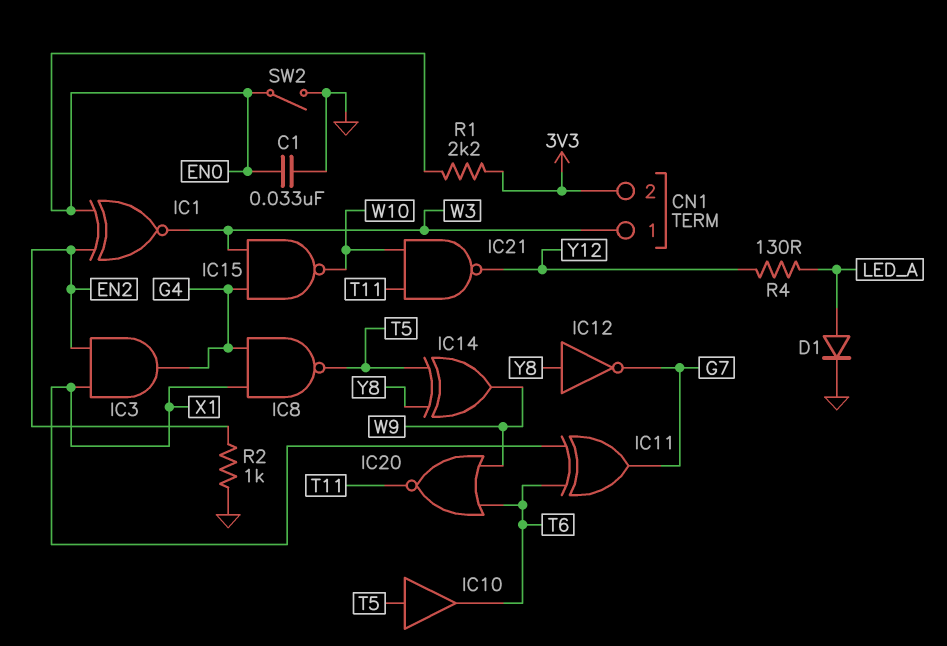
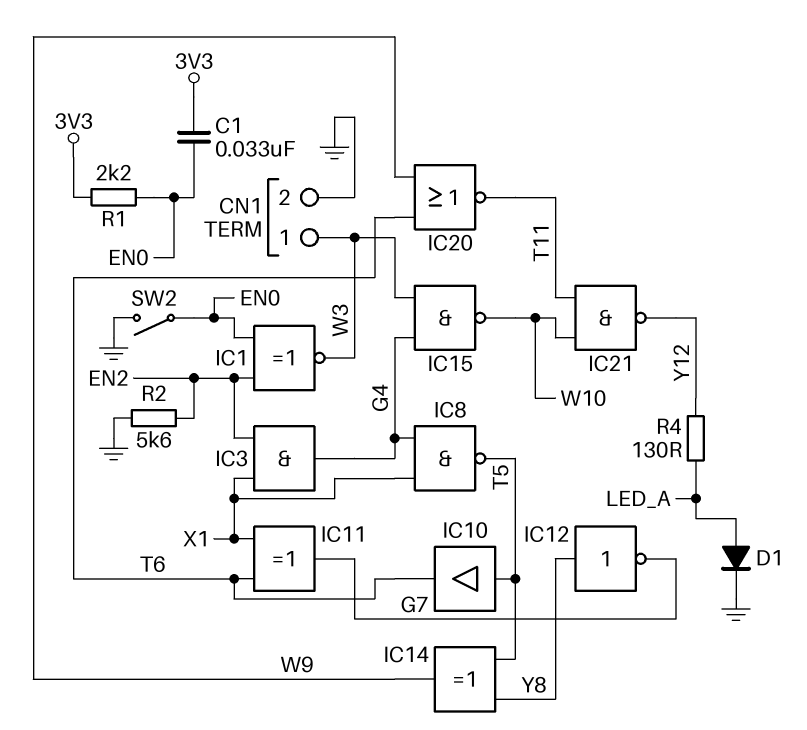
C1: 33nF (EN0, GND) -> 33nF (3V3, EN0)
CN1 pin 2: 3V3 -> GND
R2: 1k (EN2, GND) -> 5.6k (EN2, GND)

